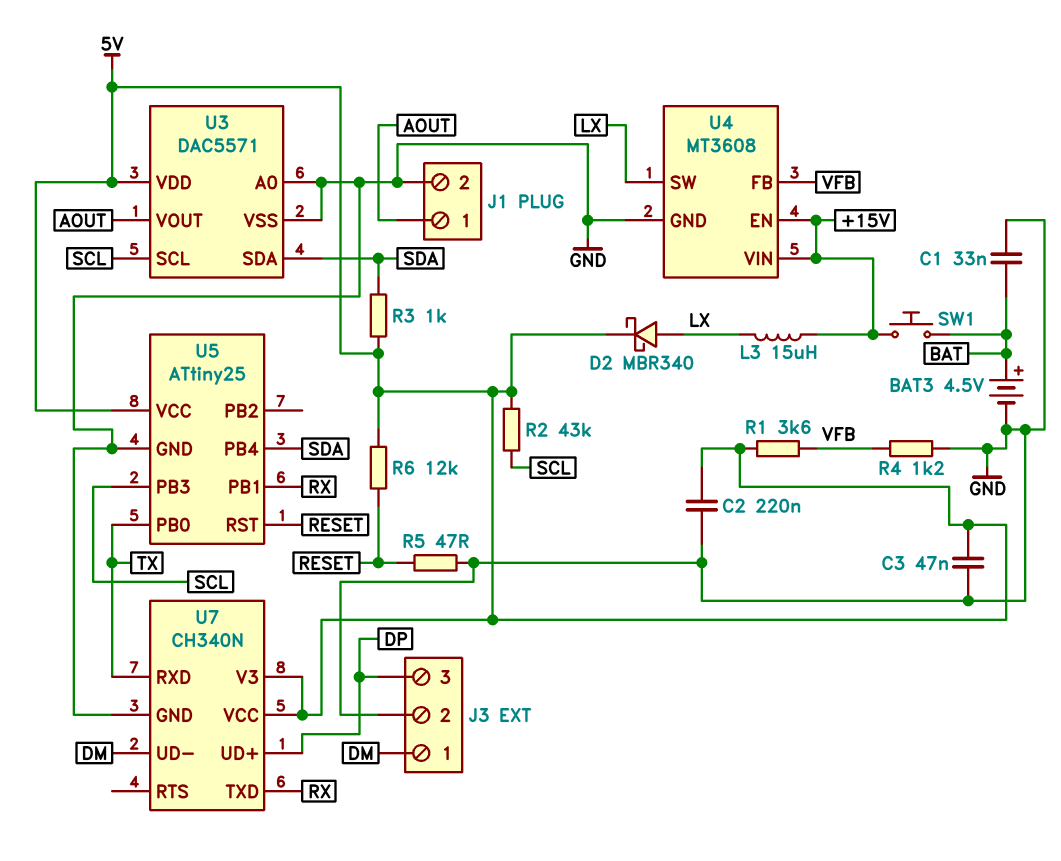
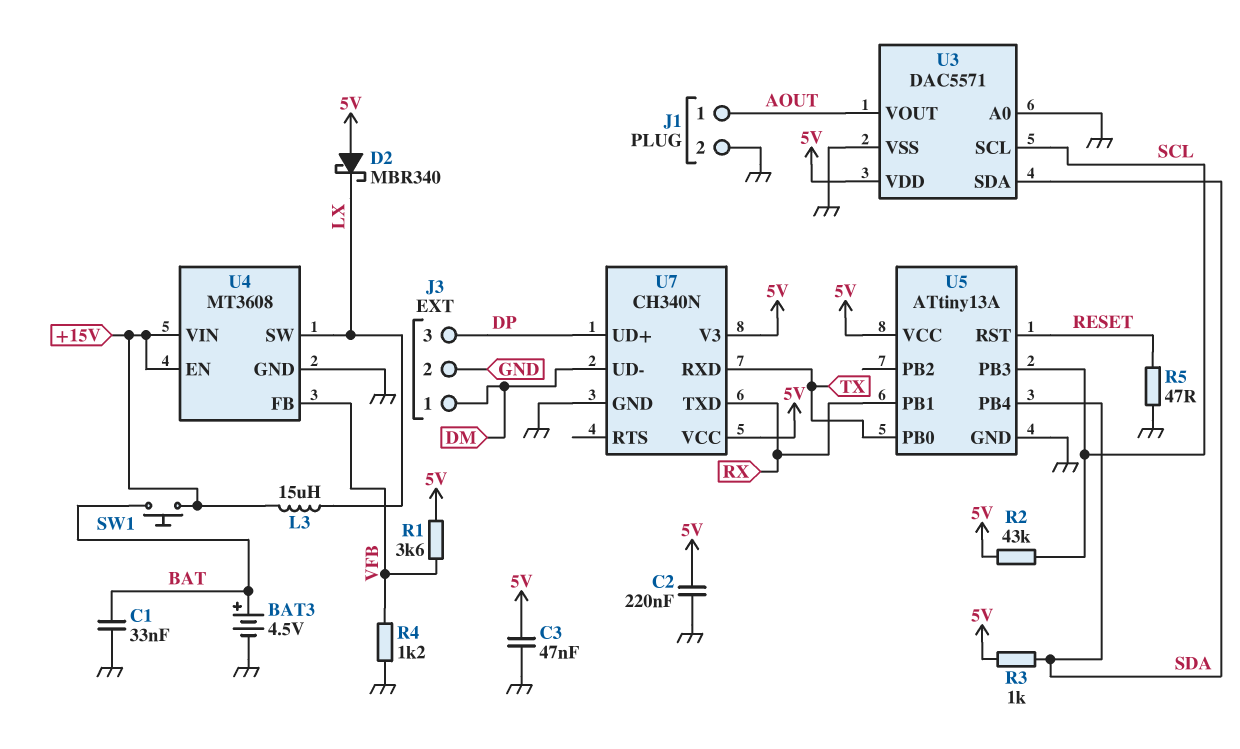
D2: schottky MBR340 (A LX, K 5V) -> schottky MBR340 (A 5V, K LX)
R6: 12k (5V, RESET) -> none
U5: ATtiny25 -> ATtiny13A

